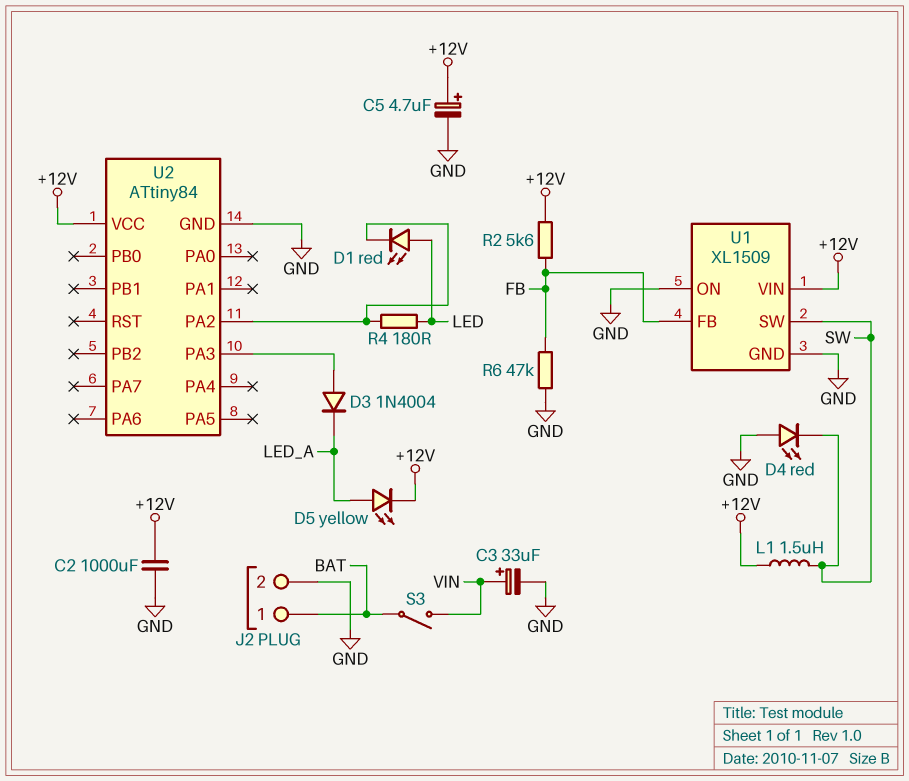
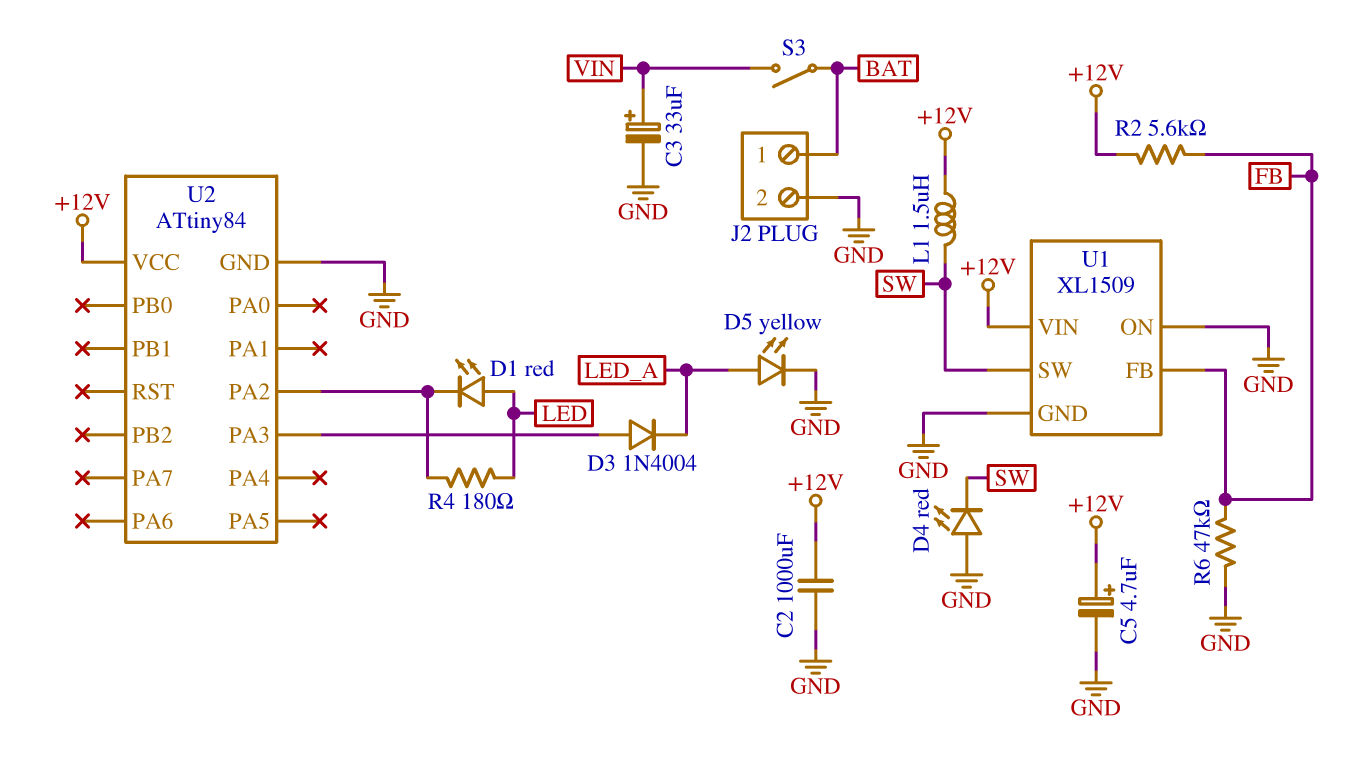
D5: LED yellow (A LED_A, K +12V) -> LED yellow (A LED_A, K GND)

